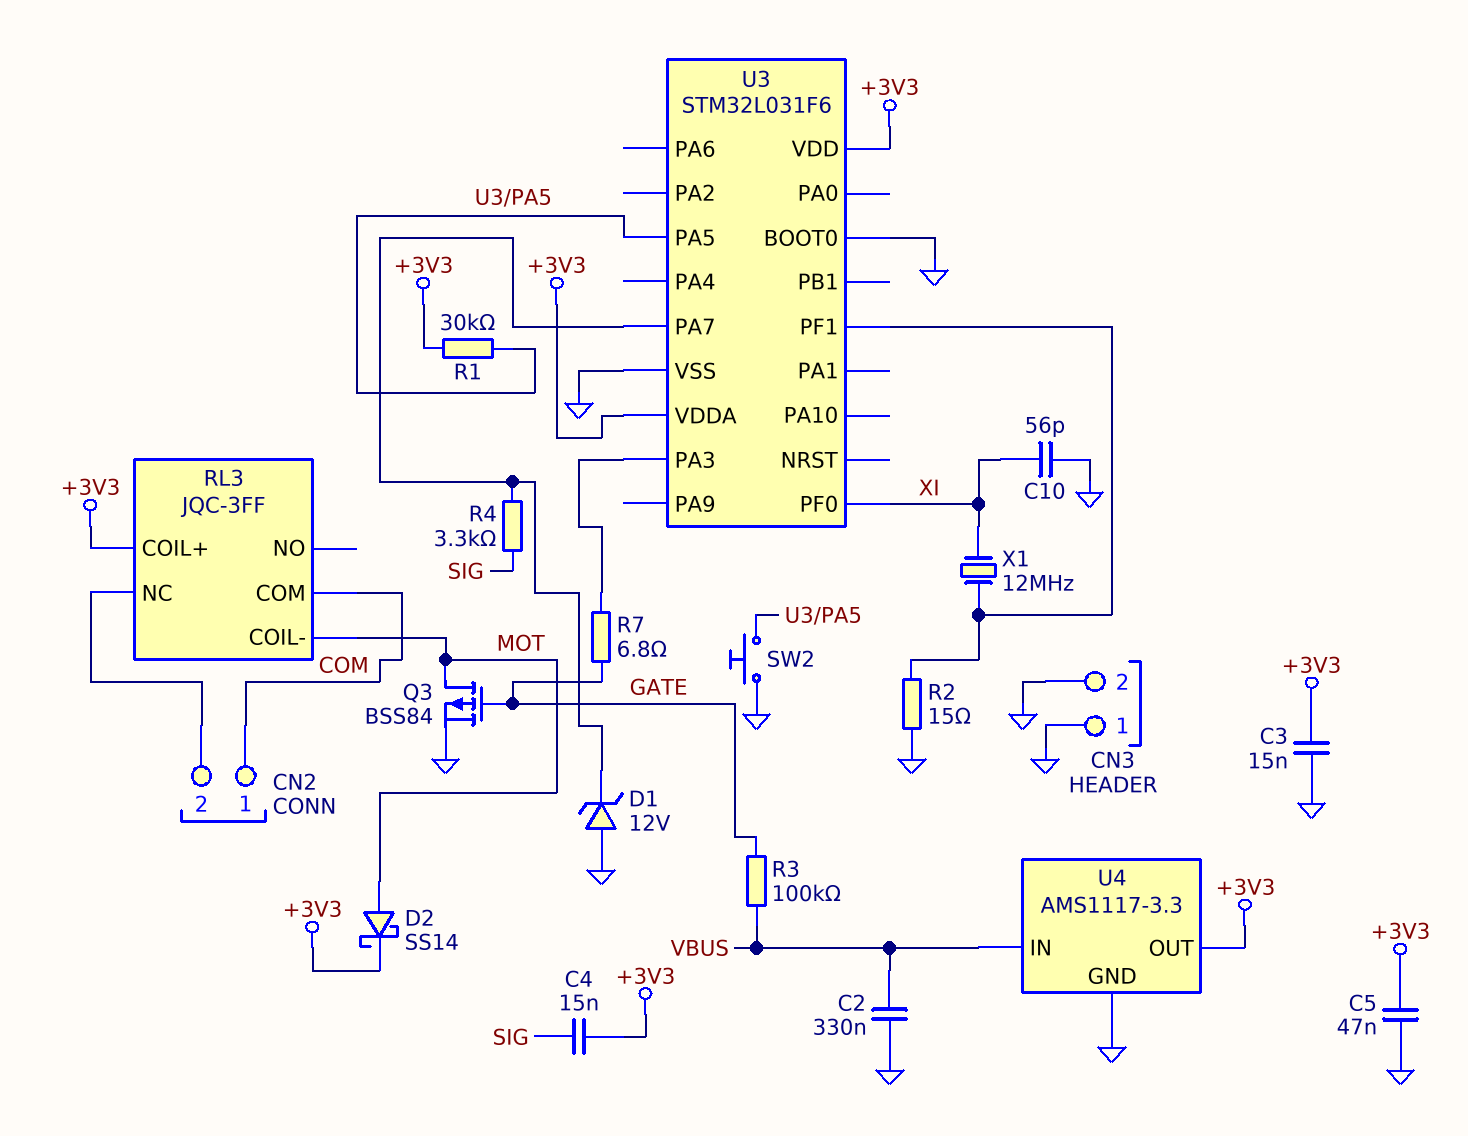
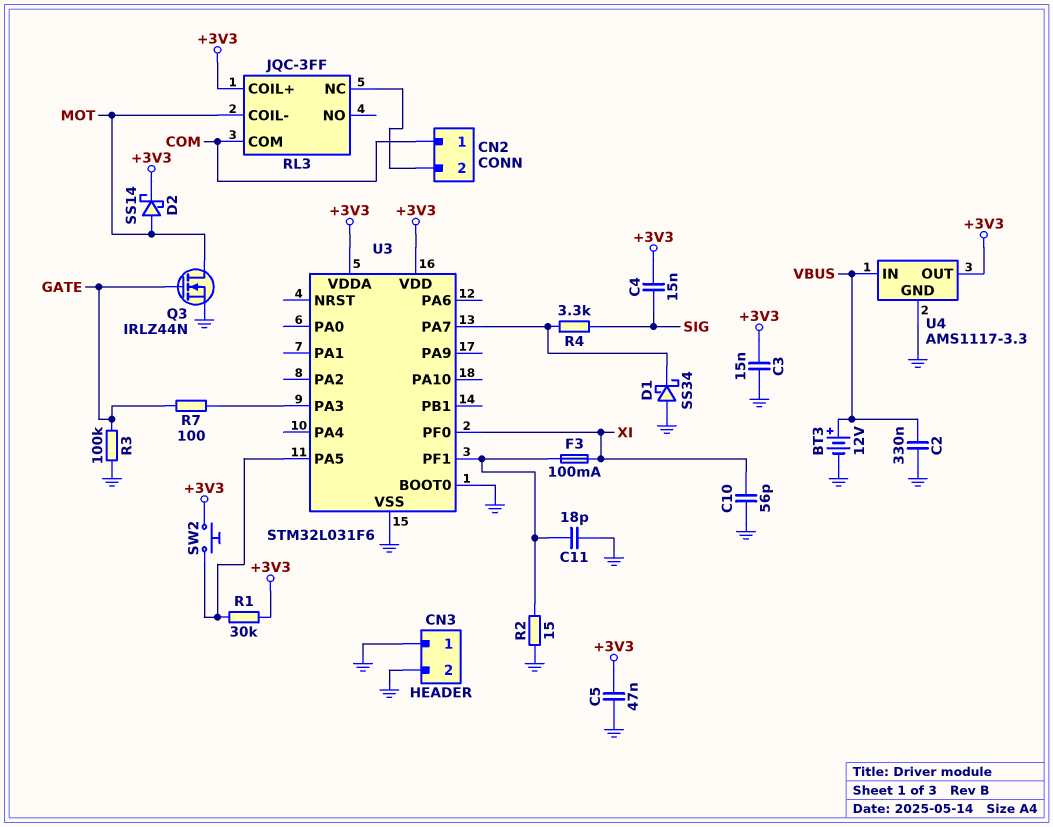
BT3: none -> 12V (plus VBUS, minus GND)
C11: none -> 18pF (GND, U3/PF1)
D1: zener 12V (A GND, K U3/PA7) -> schottky SS34 (A GND, K U3/PA7)
F3: none -> 100mA (U3/PF1, XI)
Q3: PMOS BSS84 (G GATE, D MOT, S GND) -> NMOS IRLZ44N (G GATE, D MOT, S GND)
R3: 100k (GATE, VBUS) -> 100k (GATE, GND)
R7: 6.8 (GATE, U3/PA3) -> 100 (GATE, U3/PA3)
SW2: button (GND, U3/PA5) -> button (+3V3, U3/PA5)
X1: 12MHz (U3/PF1, XI) -> none

